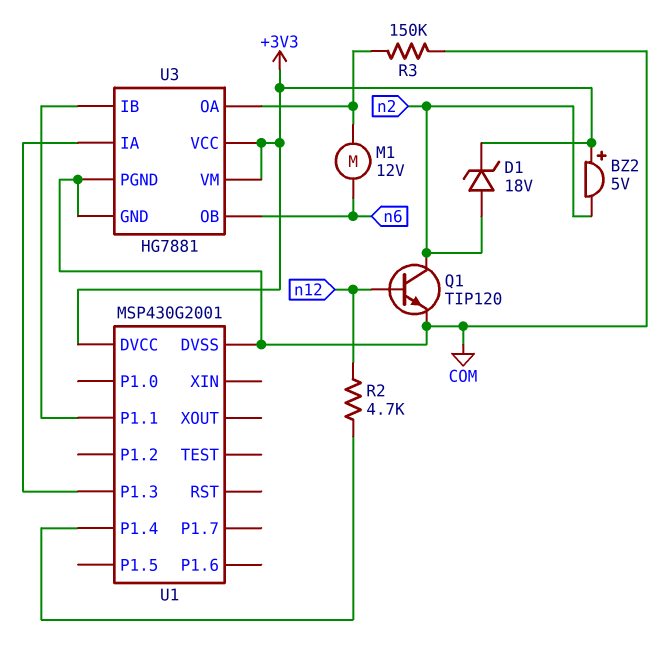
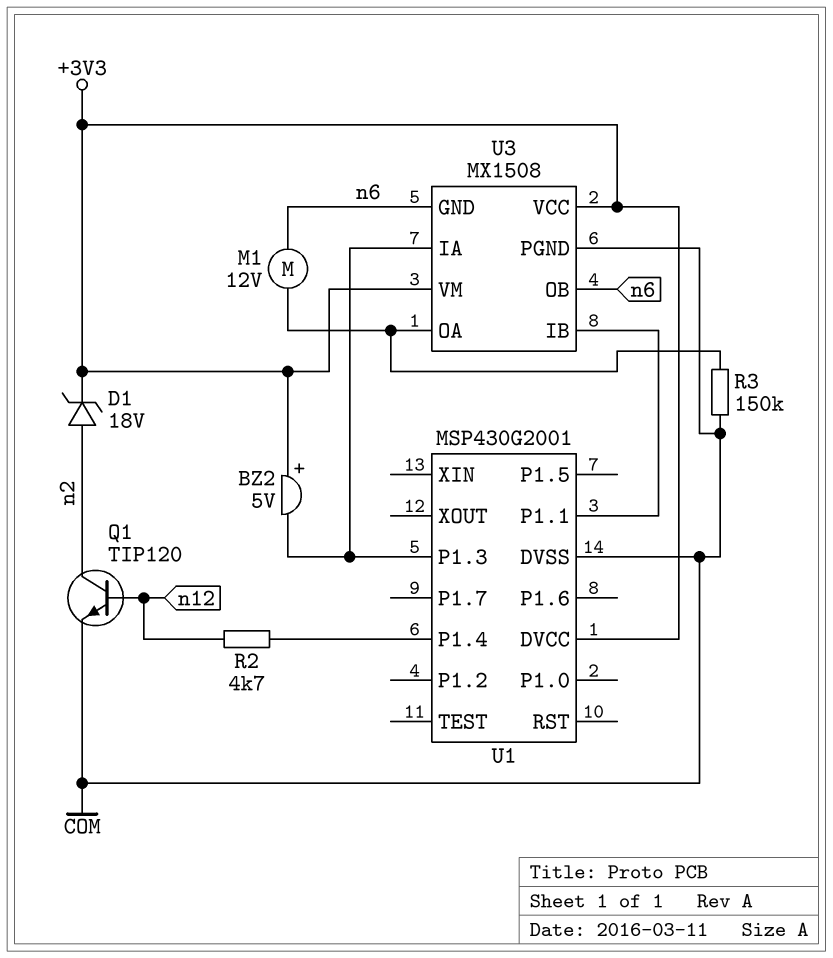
BZ2: buzzer 5V (plus +3V3, minus n2) -> buzzer 5V (plus +3V3, minus U1/P1.3)
U3: HG7881 -> MX1508
U3 pin GND: COM -> n6

